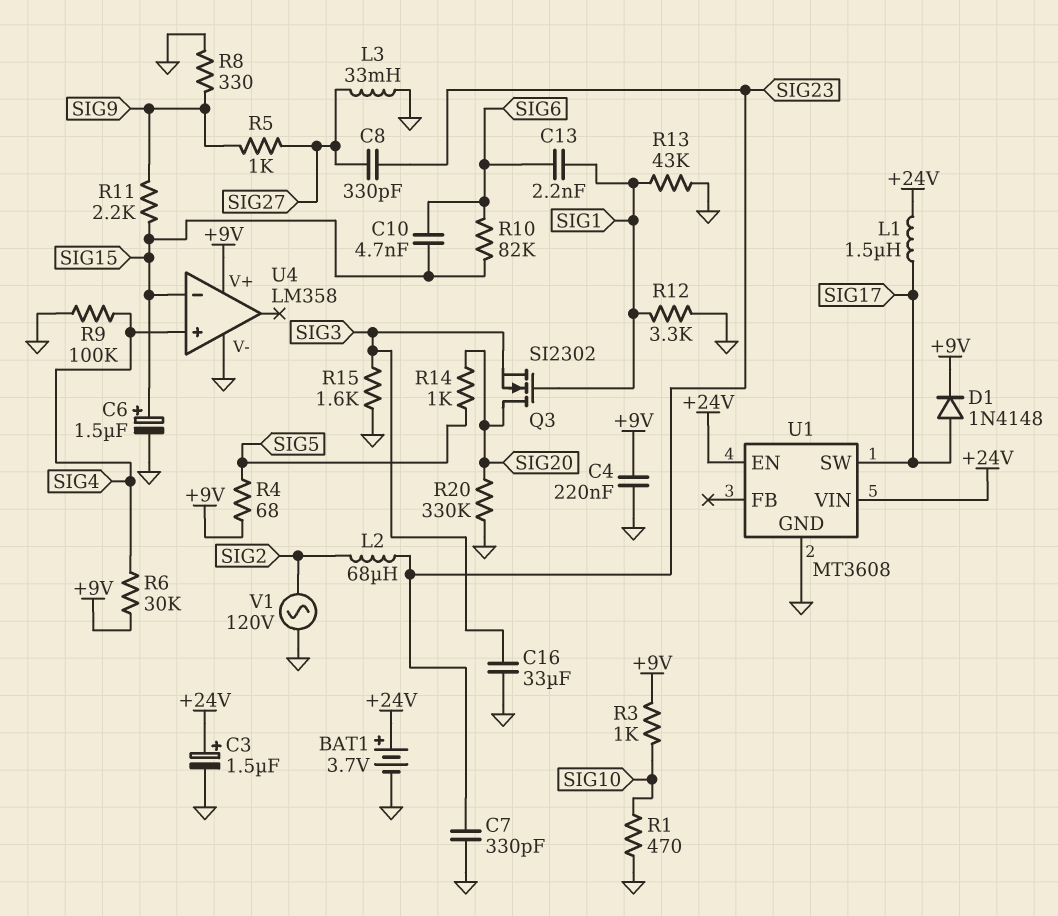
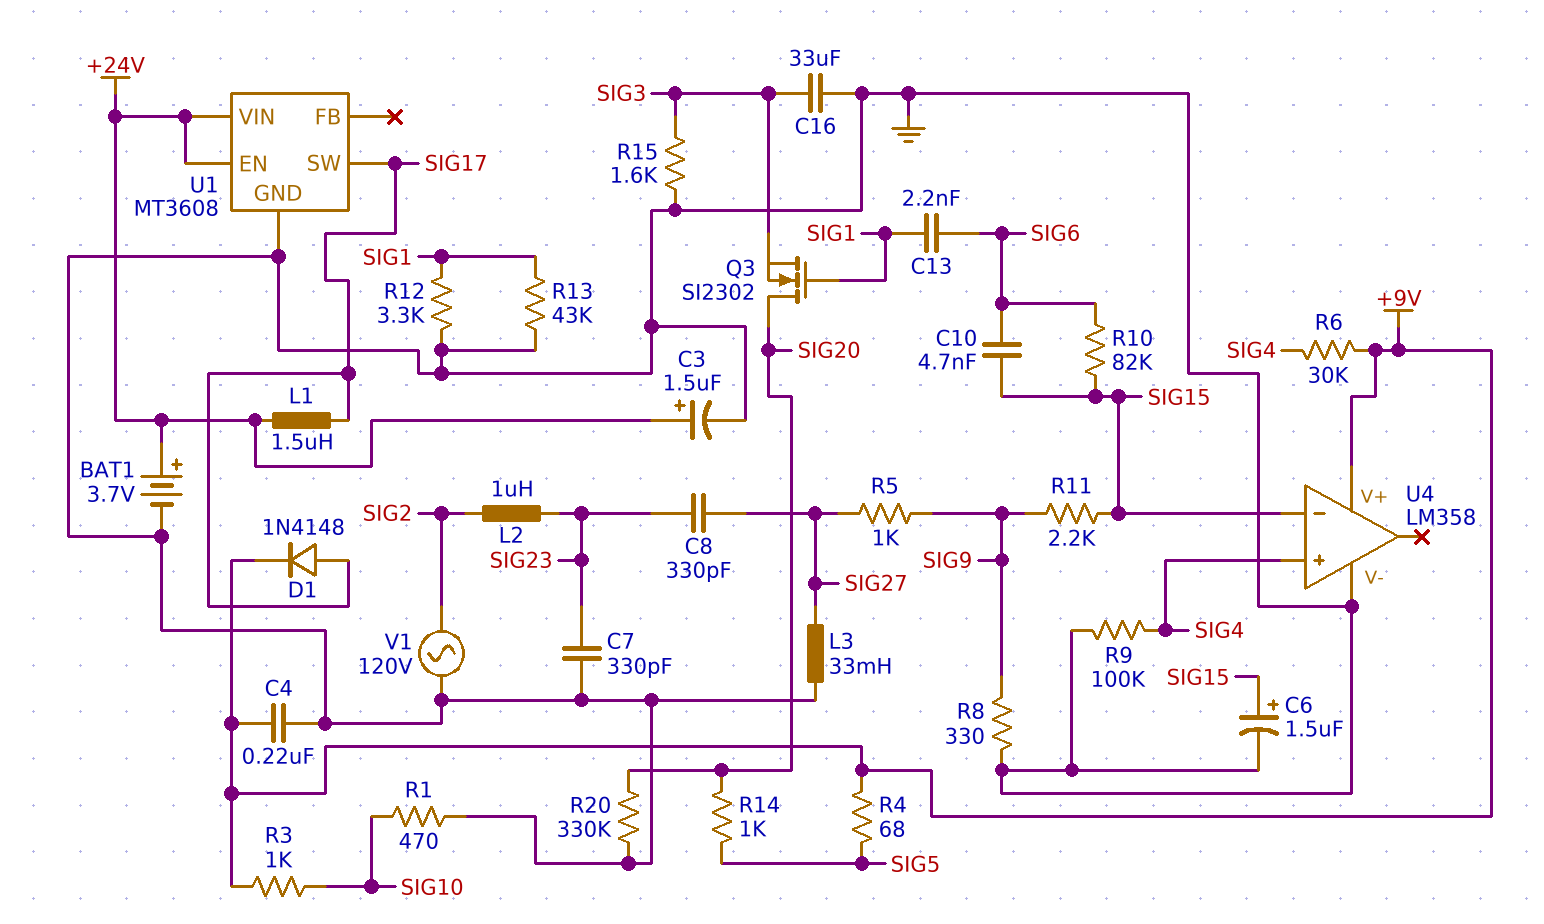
L2: 68uH (SIG2, SIG23) -> 1uH (SIG2, SIG23)

